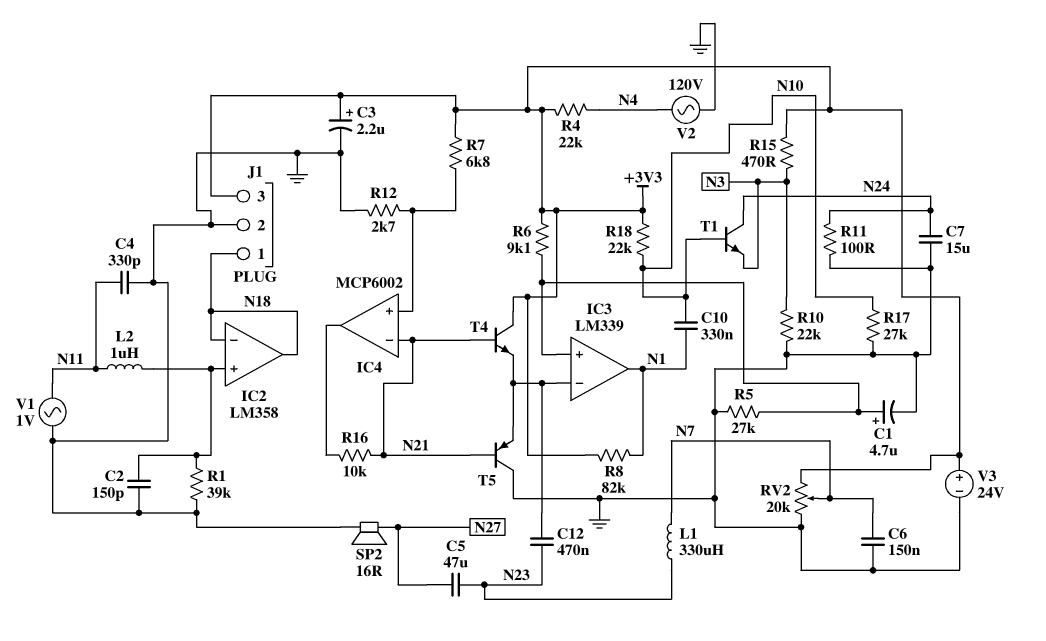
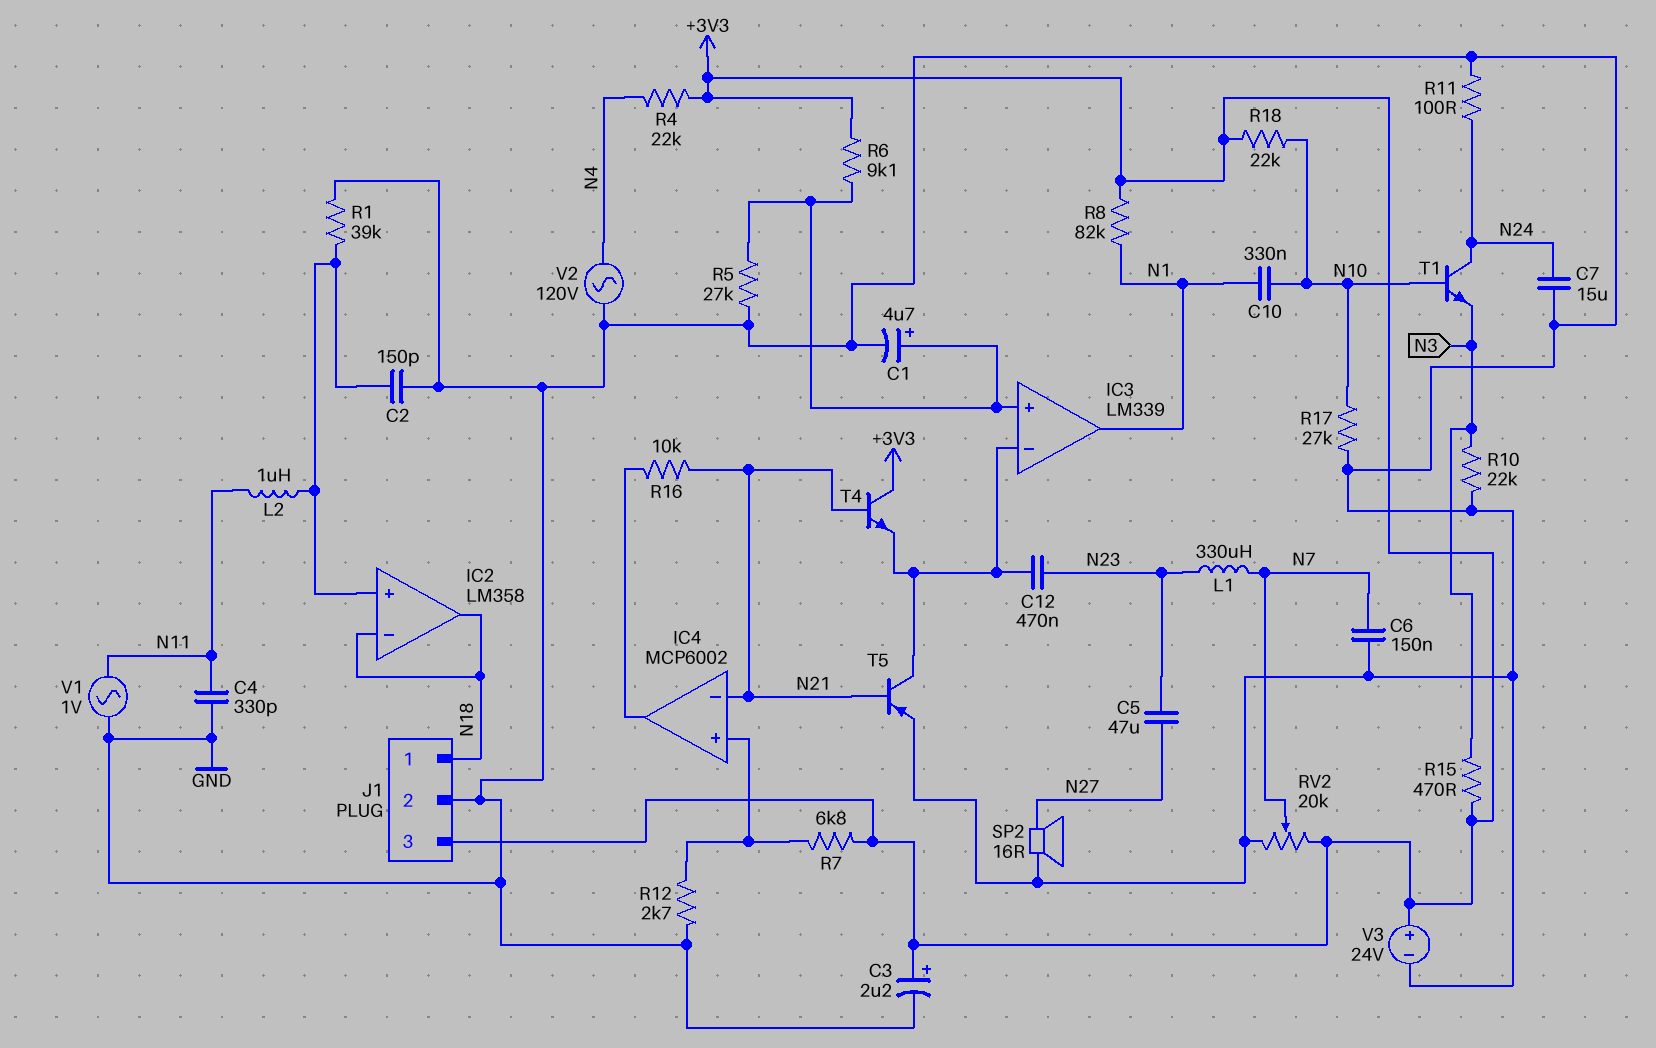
T5: PNP (B N21, C GND, E IC3/in-) -> PNP (B N21, C IC3/in-, E GND)

